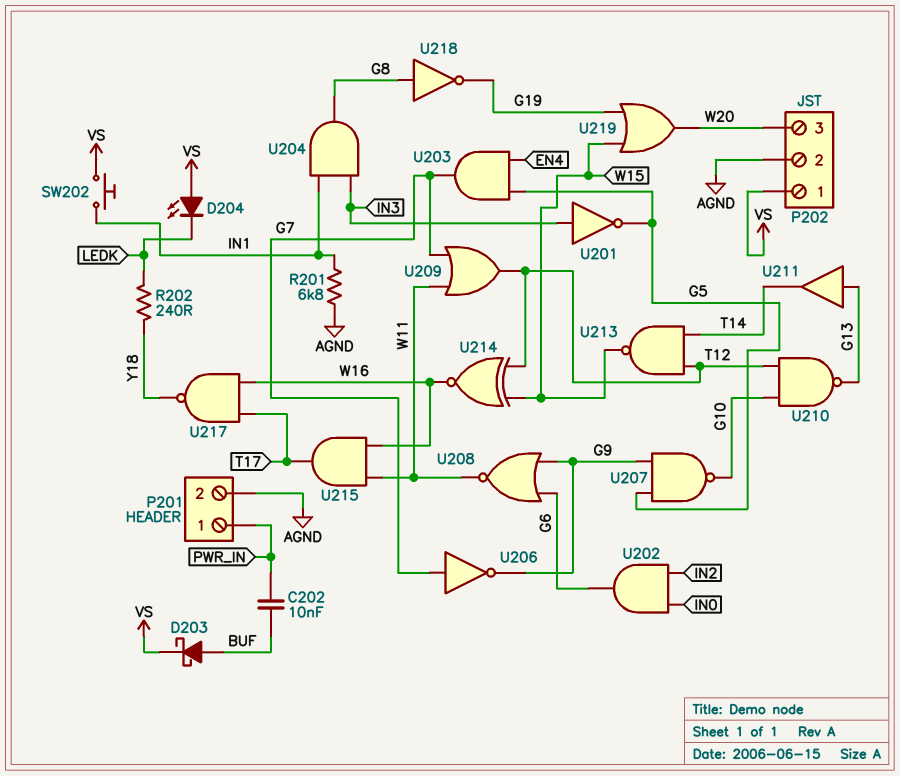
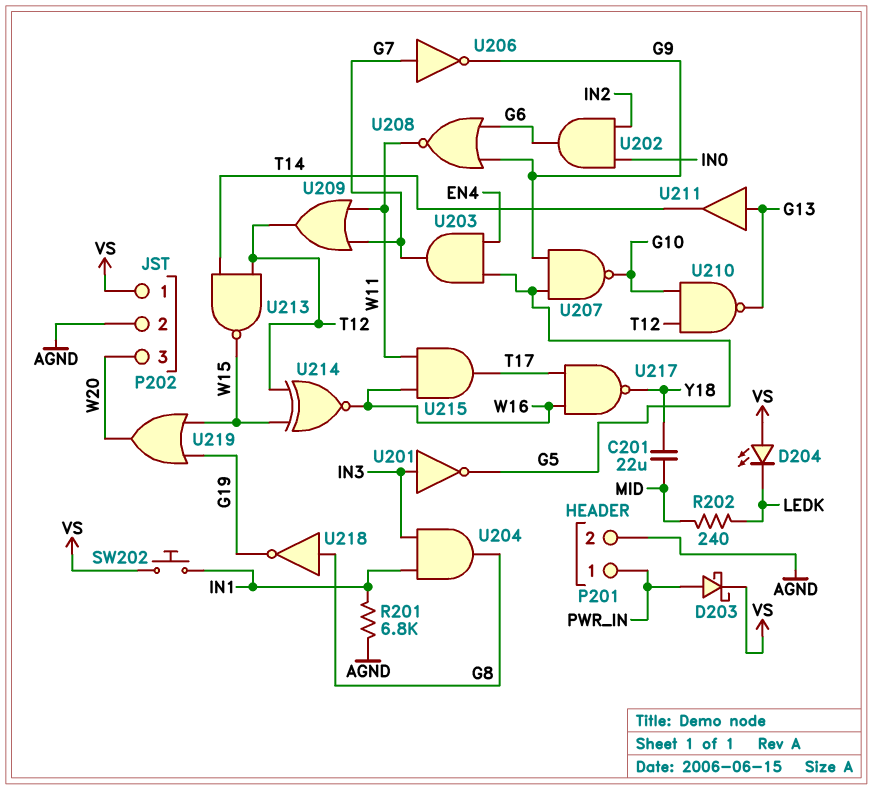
C201: none -> 22uF (MID, Y18)
C202: 10nF (BUF, PWR_IN) -> none
D203: schottky (A BUF, K VS) -> schottky (A PWR_IN, K VS)
R202: 240 (LEDK, Y18) -> 240 (LEDK, MID)

